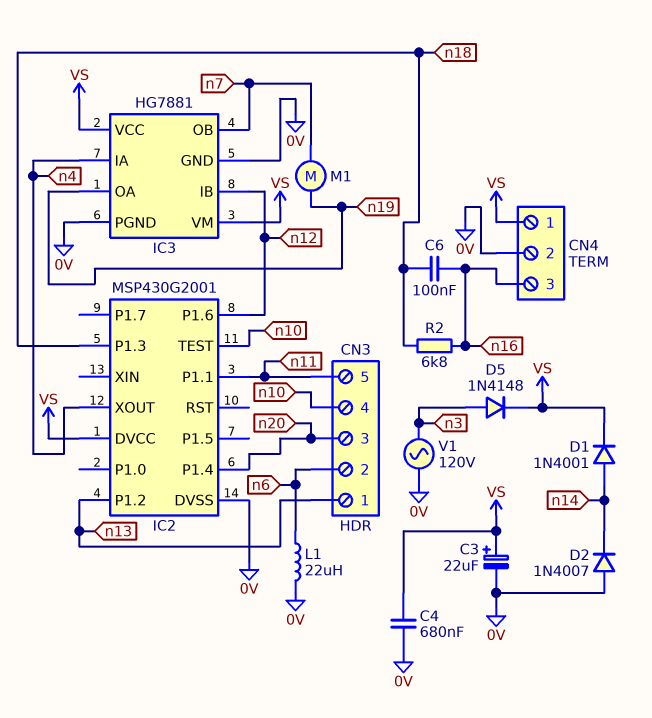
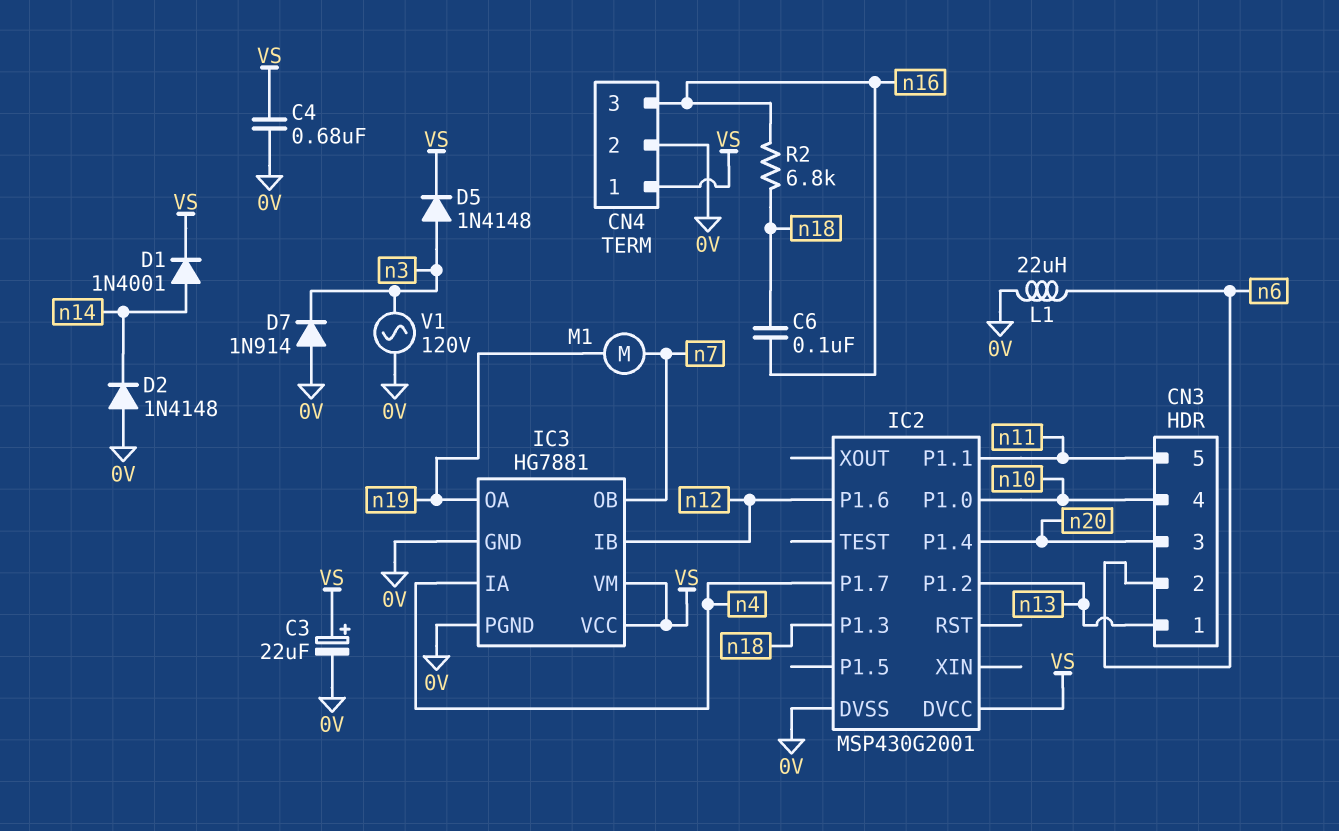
D2: diode 1N4007 (A 0V, K n14) -> diode 1N4148 (A 0V, K n14)
D7: none -> diode 1N914 (A 0V, K n3)
IC2 pin P1.0: none -> n10
IC2 pin P1.7: none -> n4
IC2 pin TEST: n10 -> none
IC2 pin XOUT: n4 -> none

